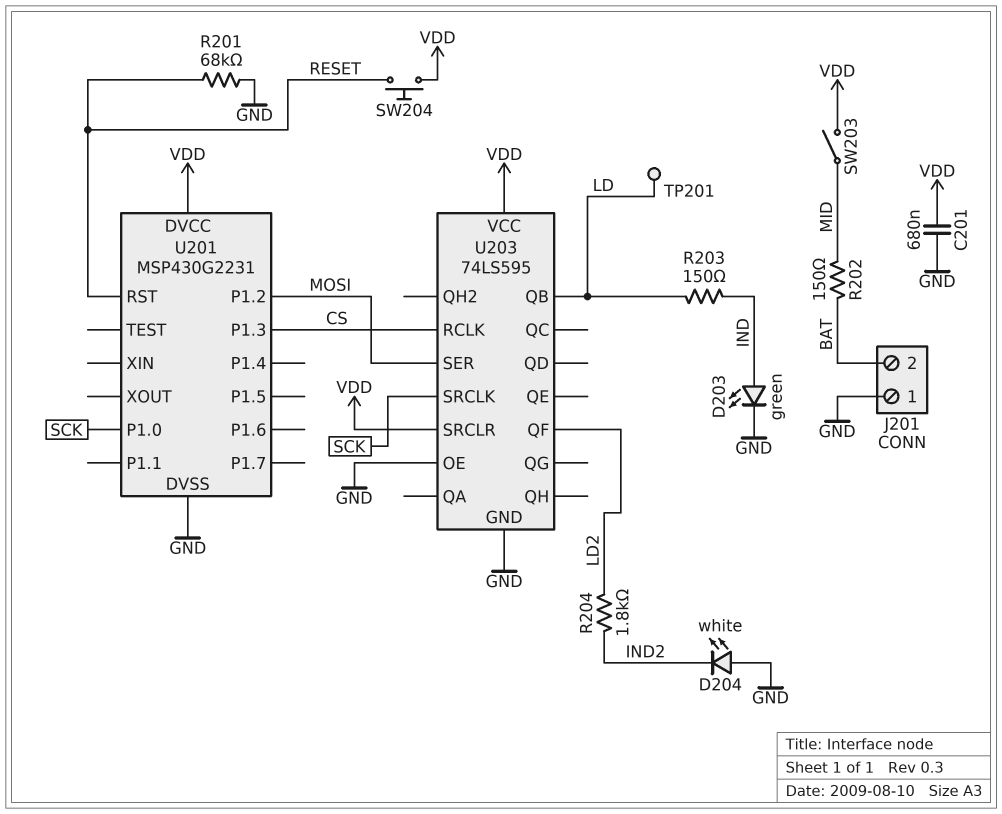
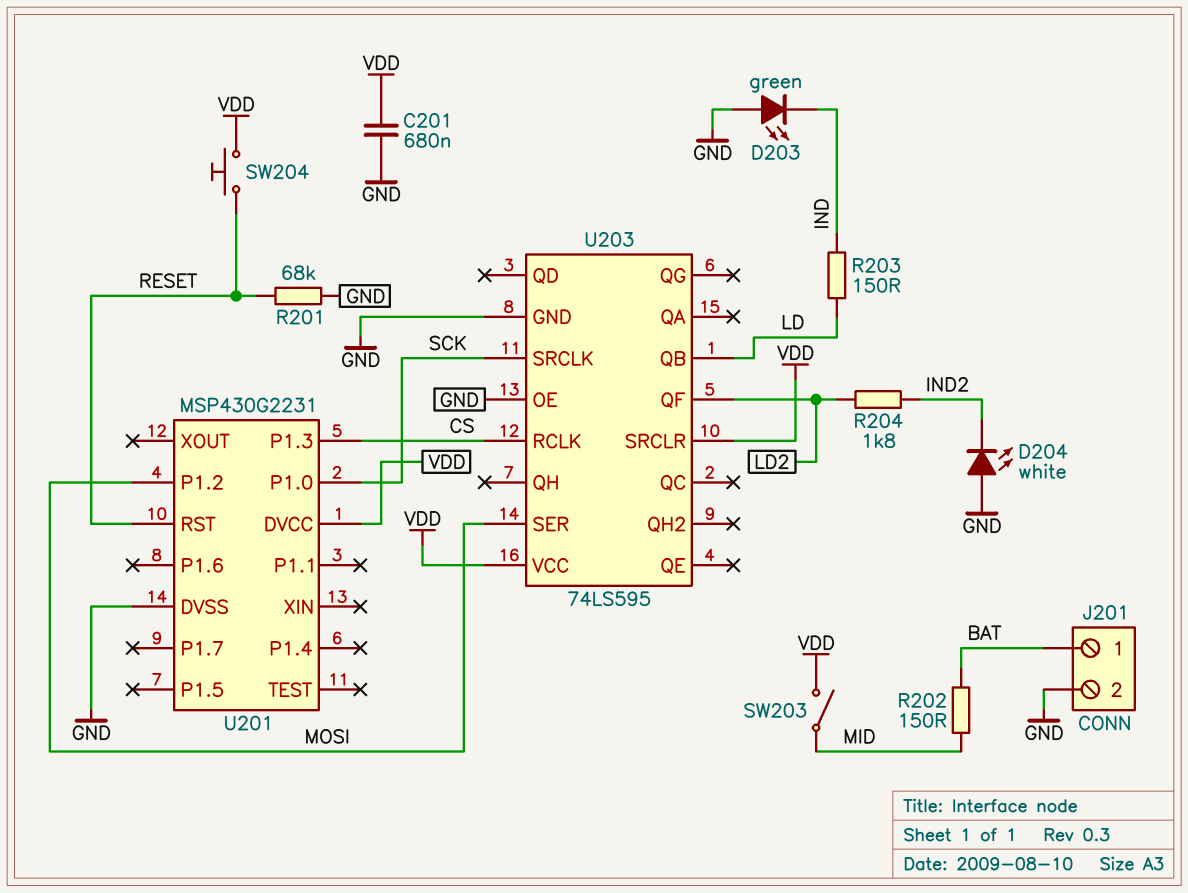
D203: LED green (A IND, K GND) -> LED green (A GND, K IND)
J201 pin 1: GND -> BAT
J201 pin 2: BAT -> GND
TP201: test point (LD) -> none

